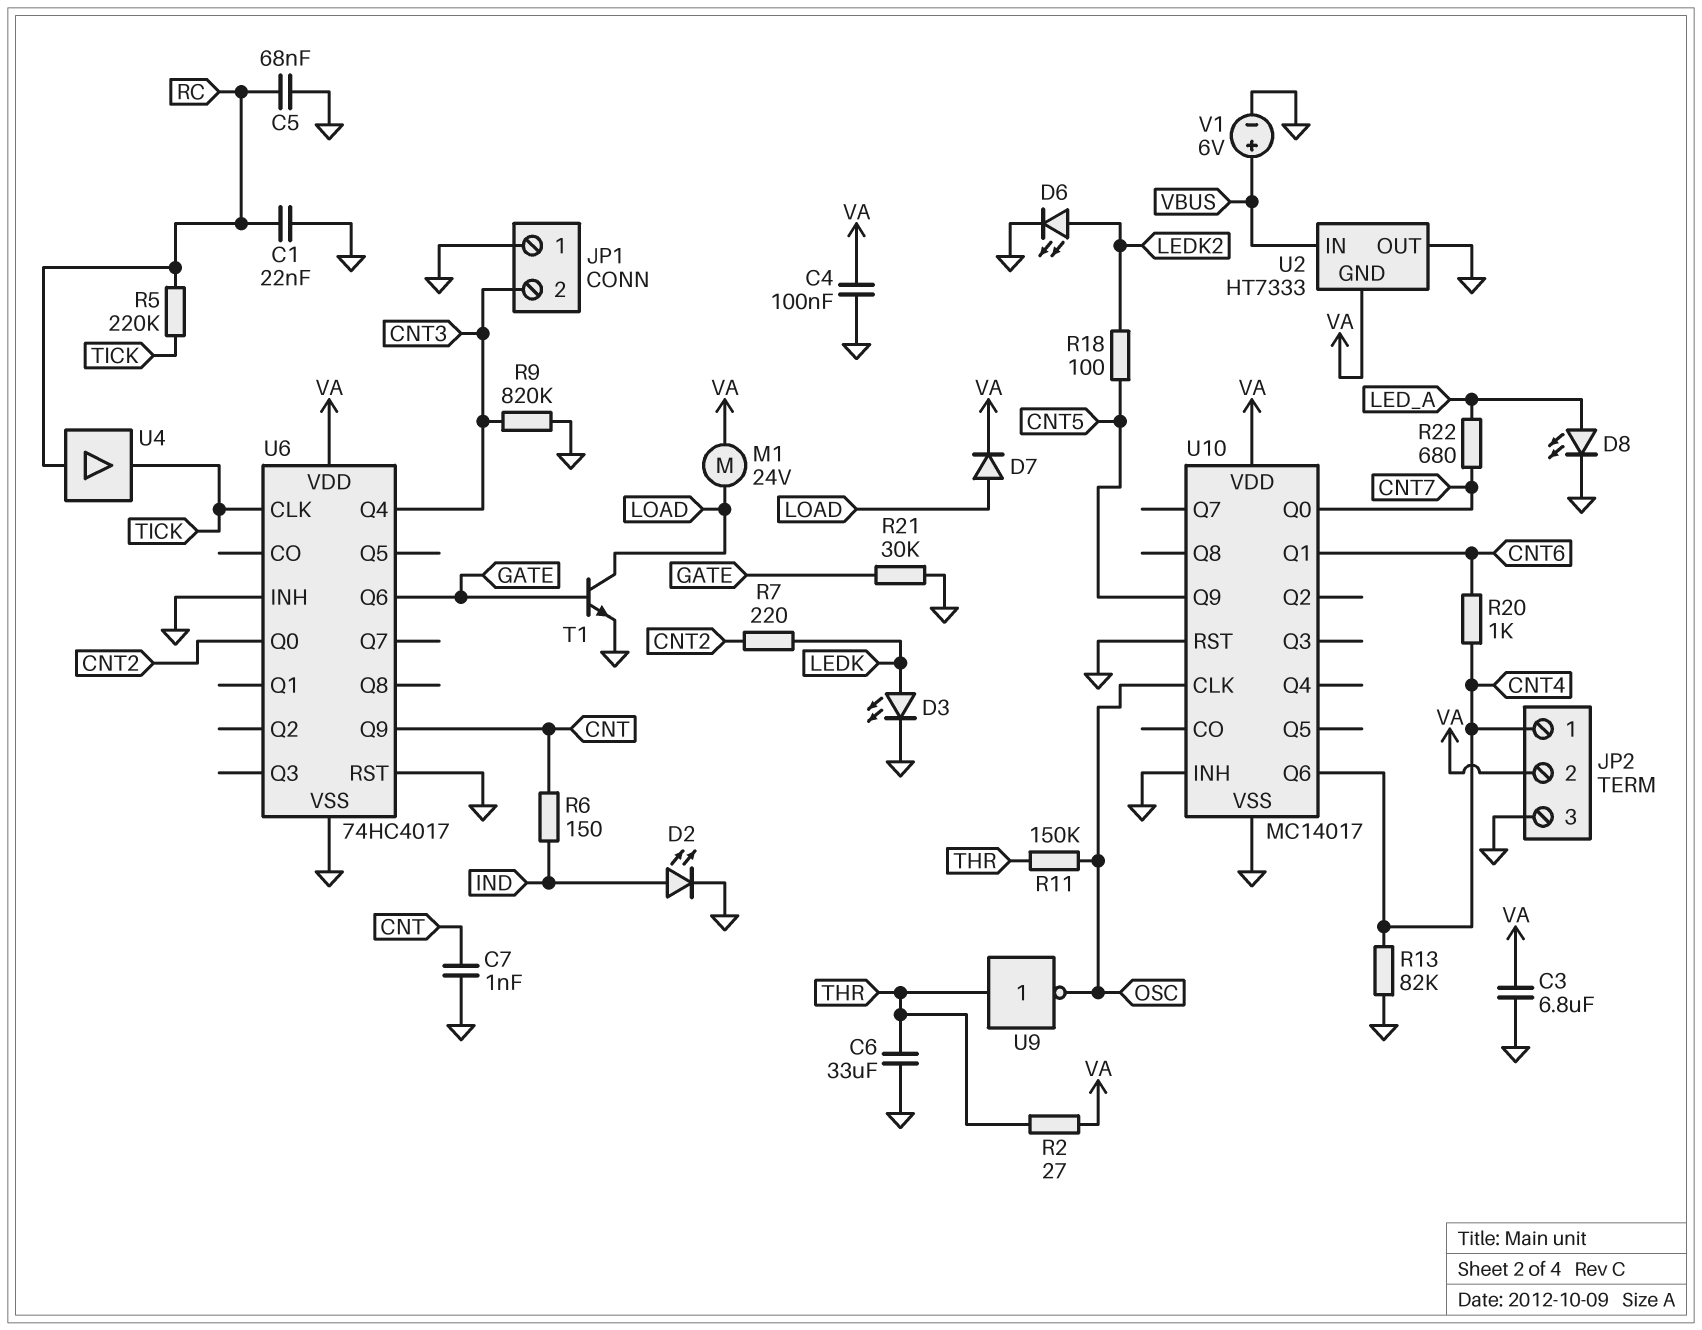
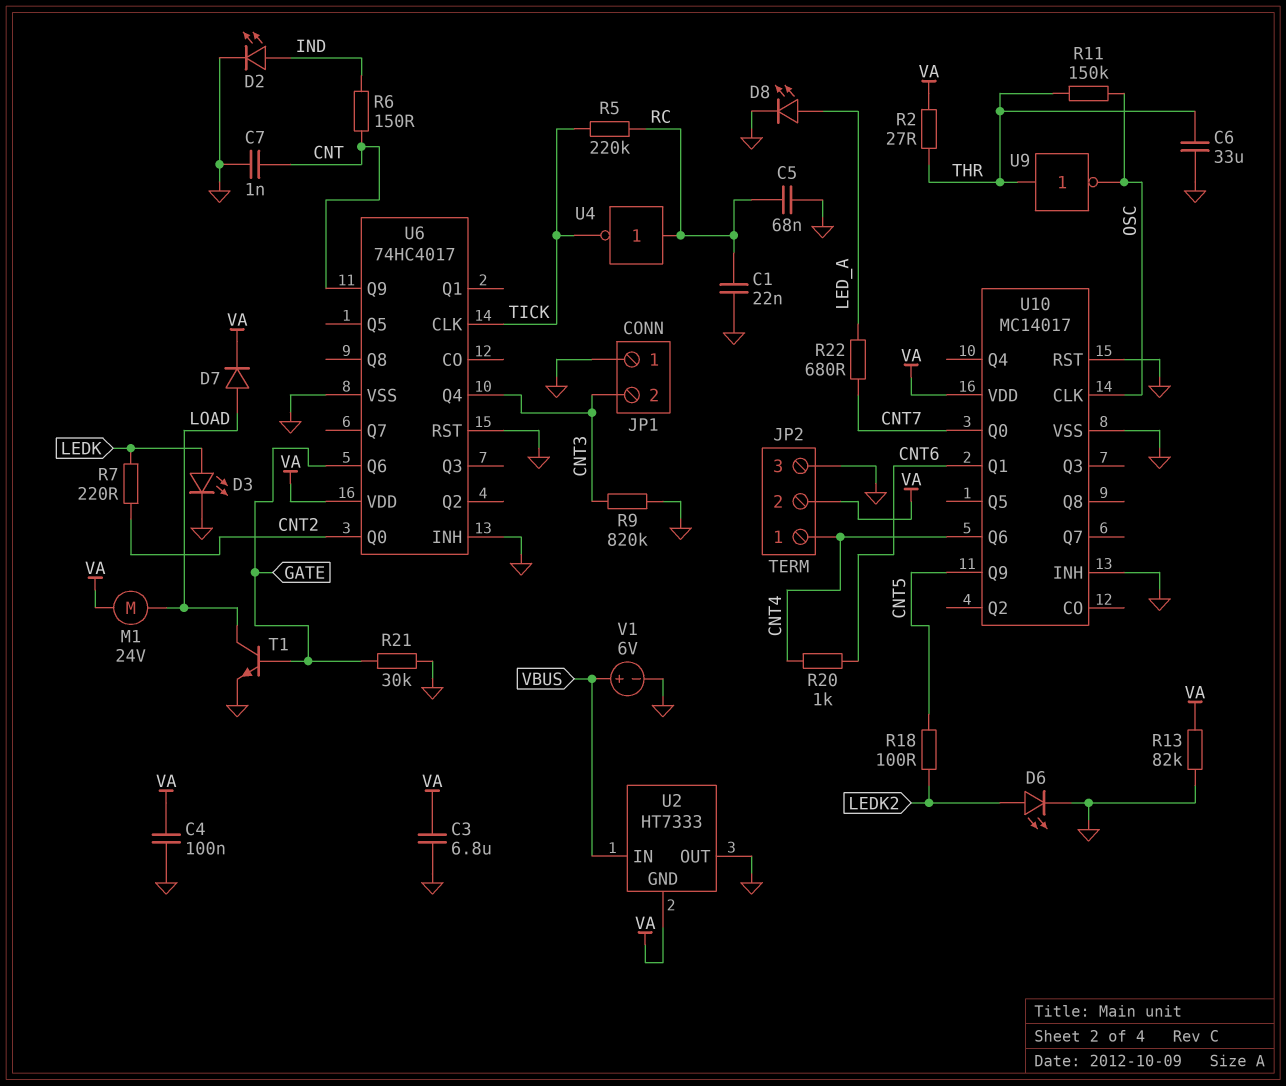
R13: 82k (CNT4, GND) -> 82k (GND, VA)
U4: buffer (in RC, out TICK) -> NOT (in RC, out TICK)

